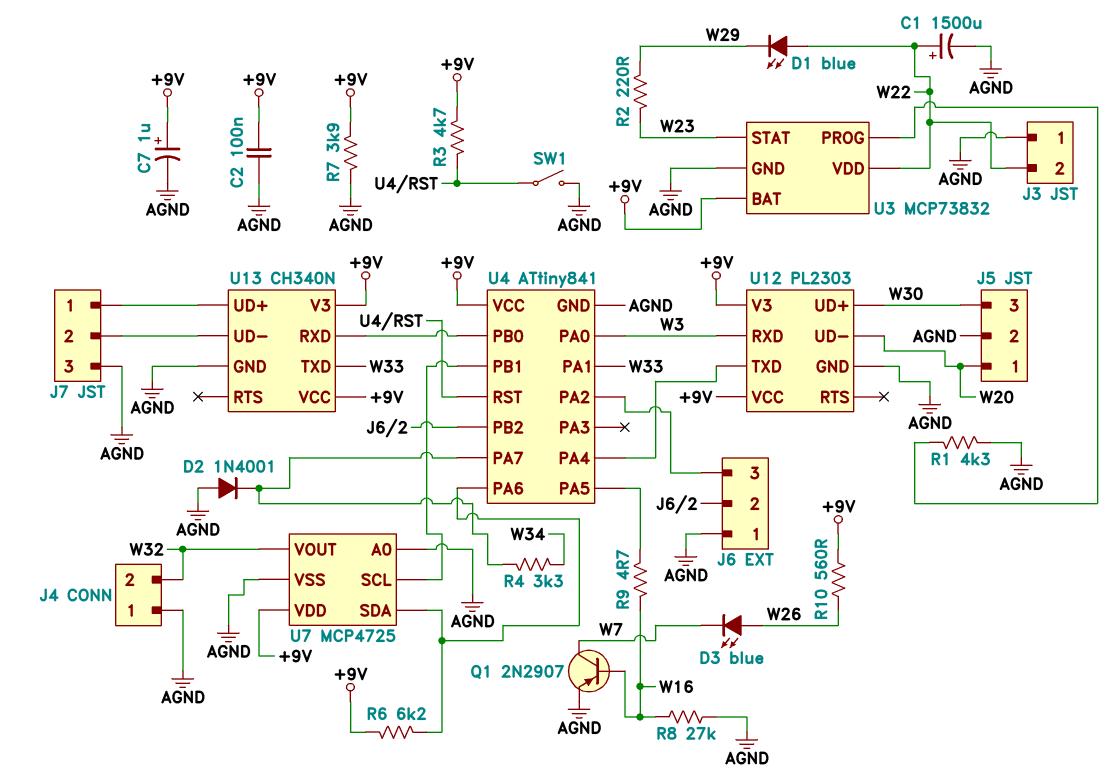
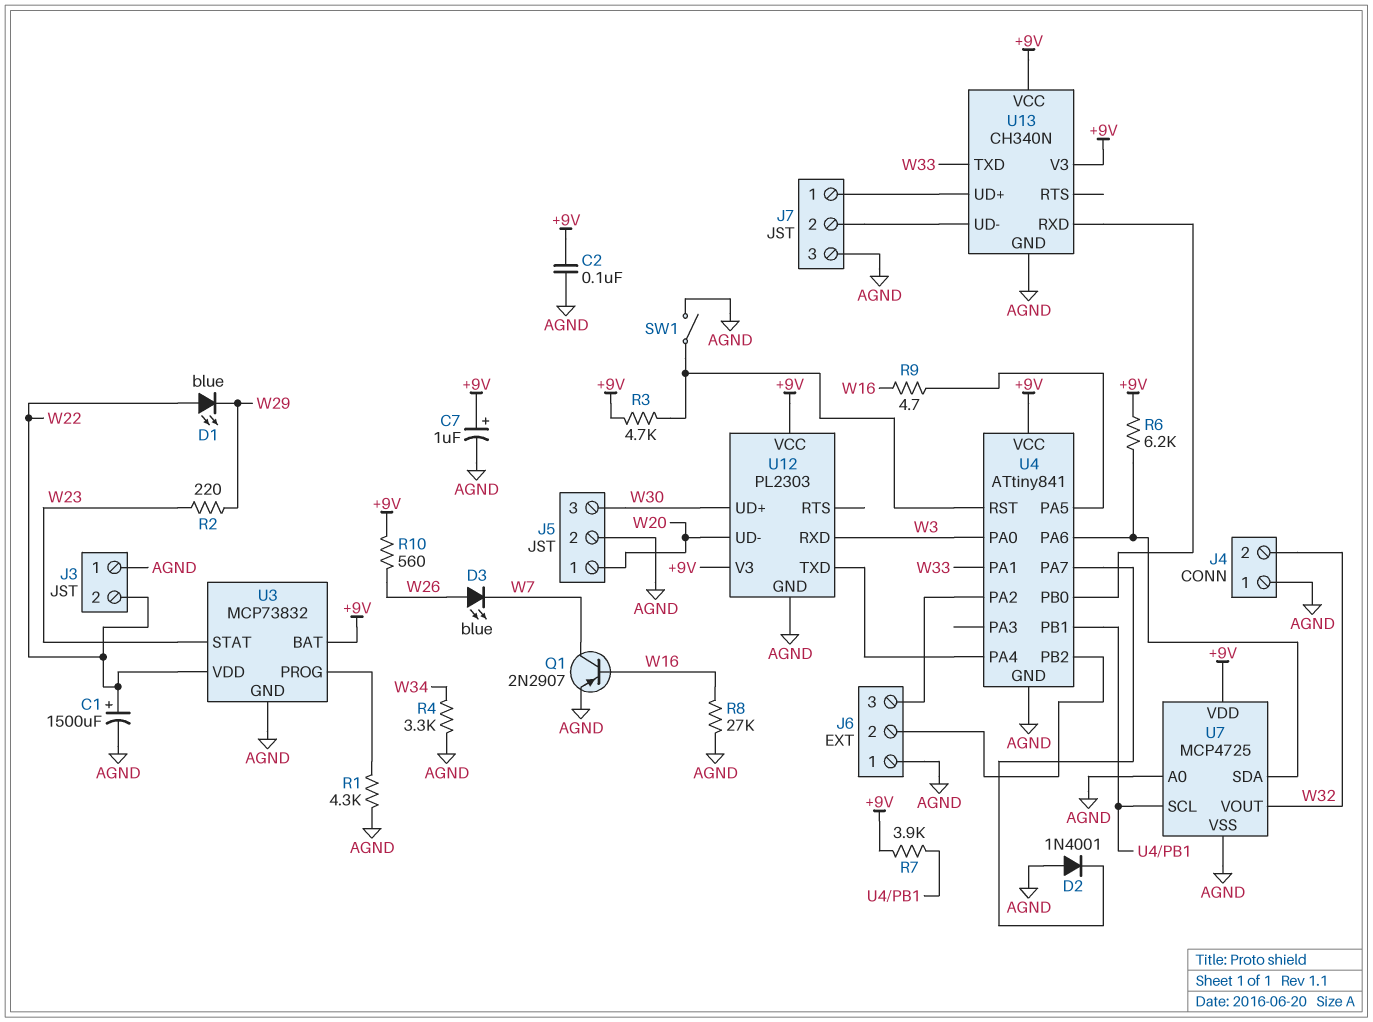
R4: 3.3k (U4/PA7, W34) -> 3.3k (AGND, W34)
R7: 3.9k (+9V, AGND) -> 3.9k (+9V, U4/PB1)

